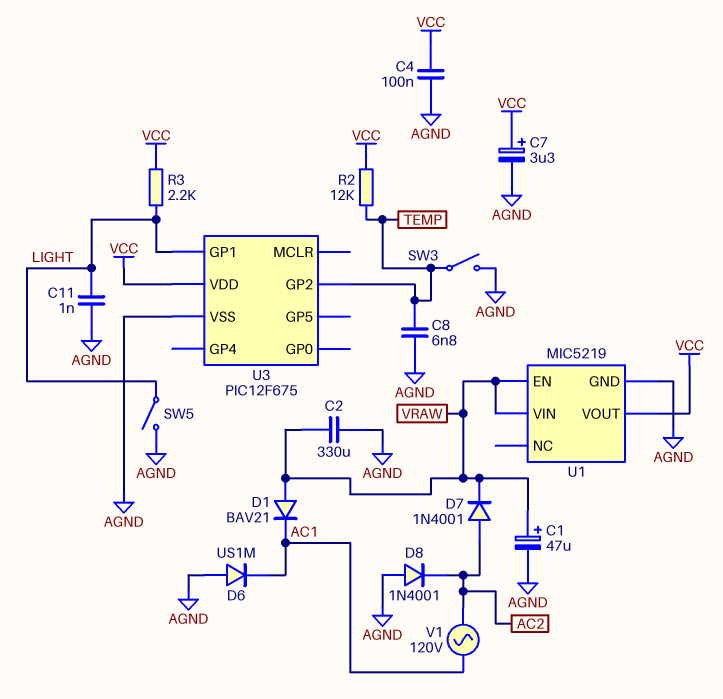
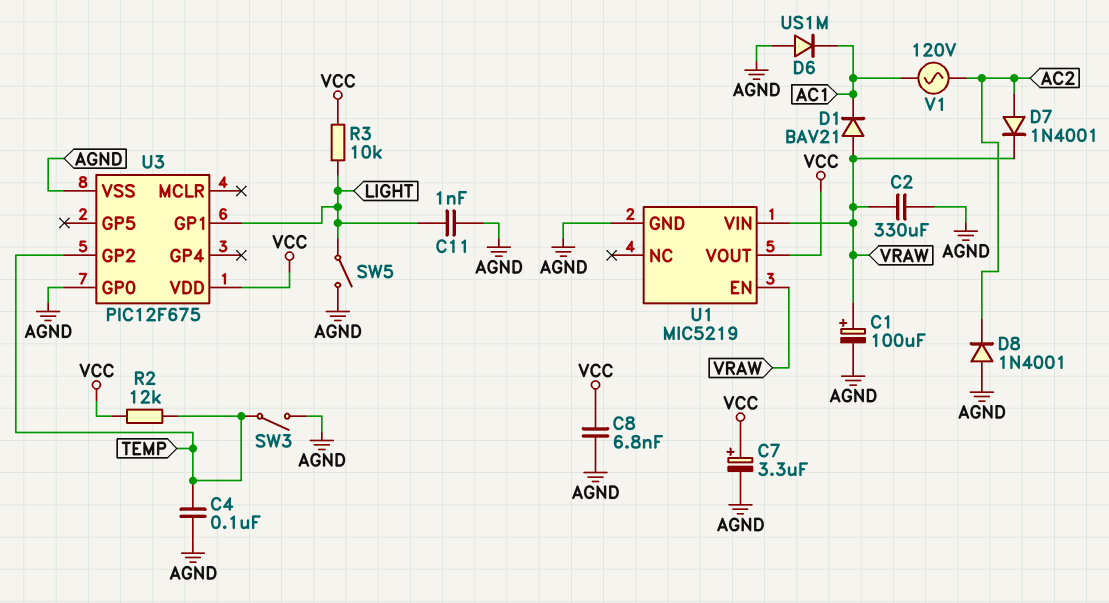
C1: 47uF (plus VRAW, minus AGND) -> 100uF (plus VRAW, minus AGND)
C4: 100nF (AGND, VCC) -> 100nF (AGND, TEMP)
C8: 6.8nF (AGND, TEMP) -> 6.8nF (AGND, VCC)
R3: 2.2k (LIGHT, VCC) -> 10k (LIGHT, VCC)
U3 pin GP0: none -> AGND

